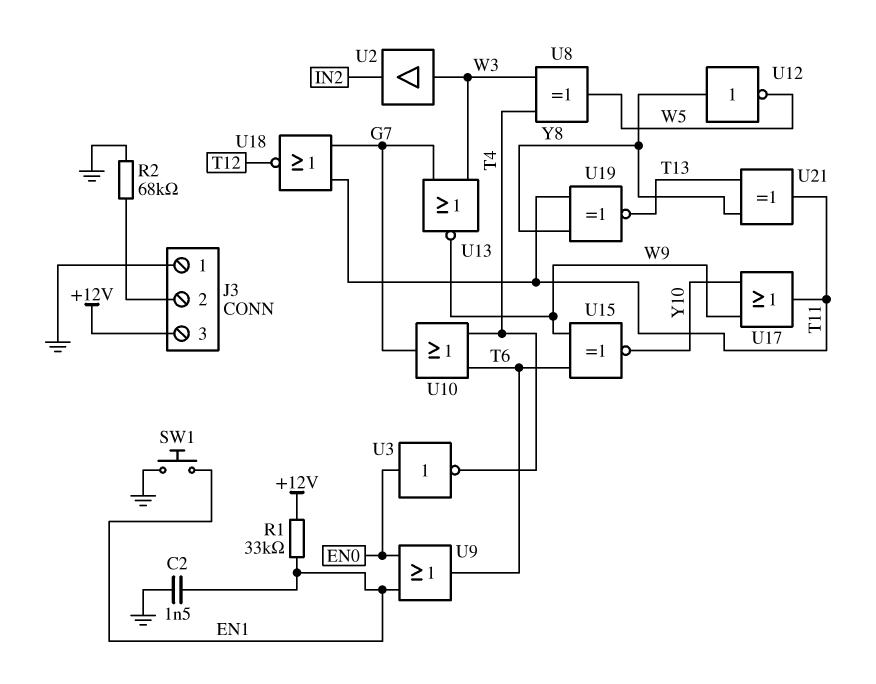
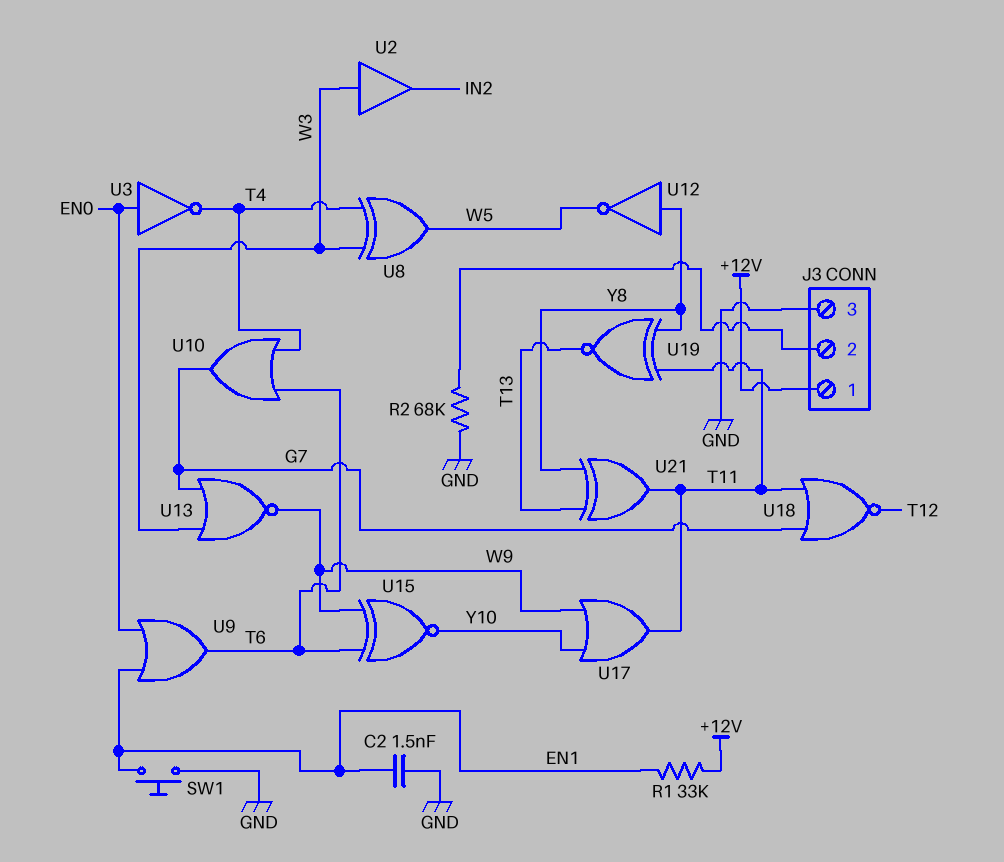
J3 pin 1: GND -> +12V
J3 pin 3: +12V -> GND

